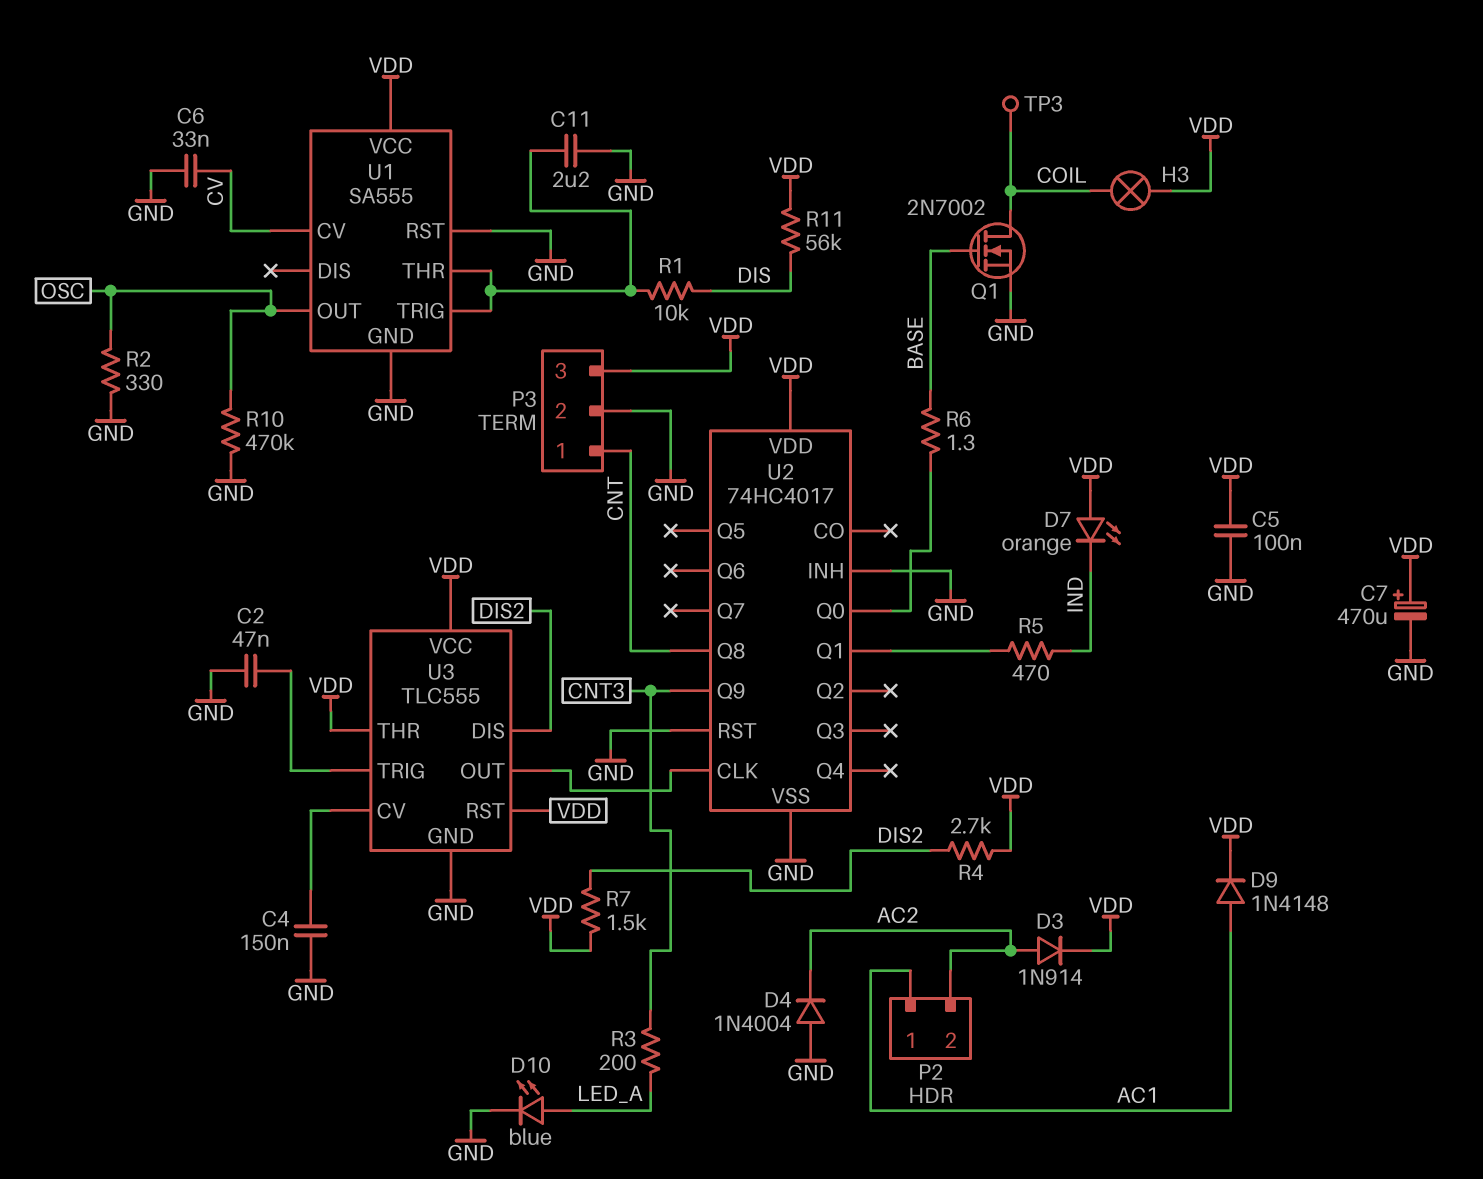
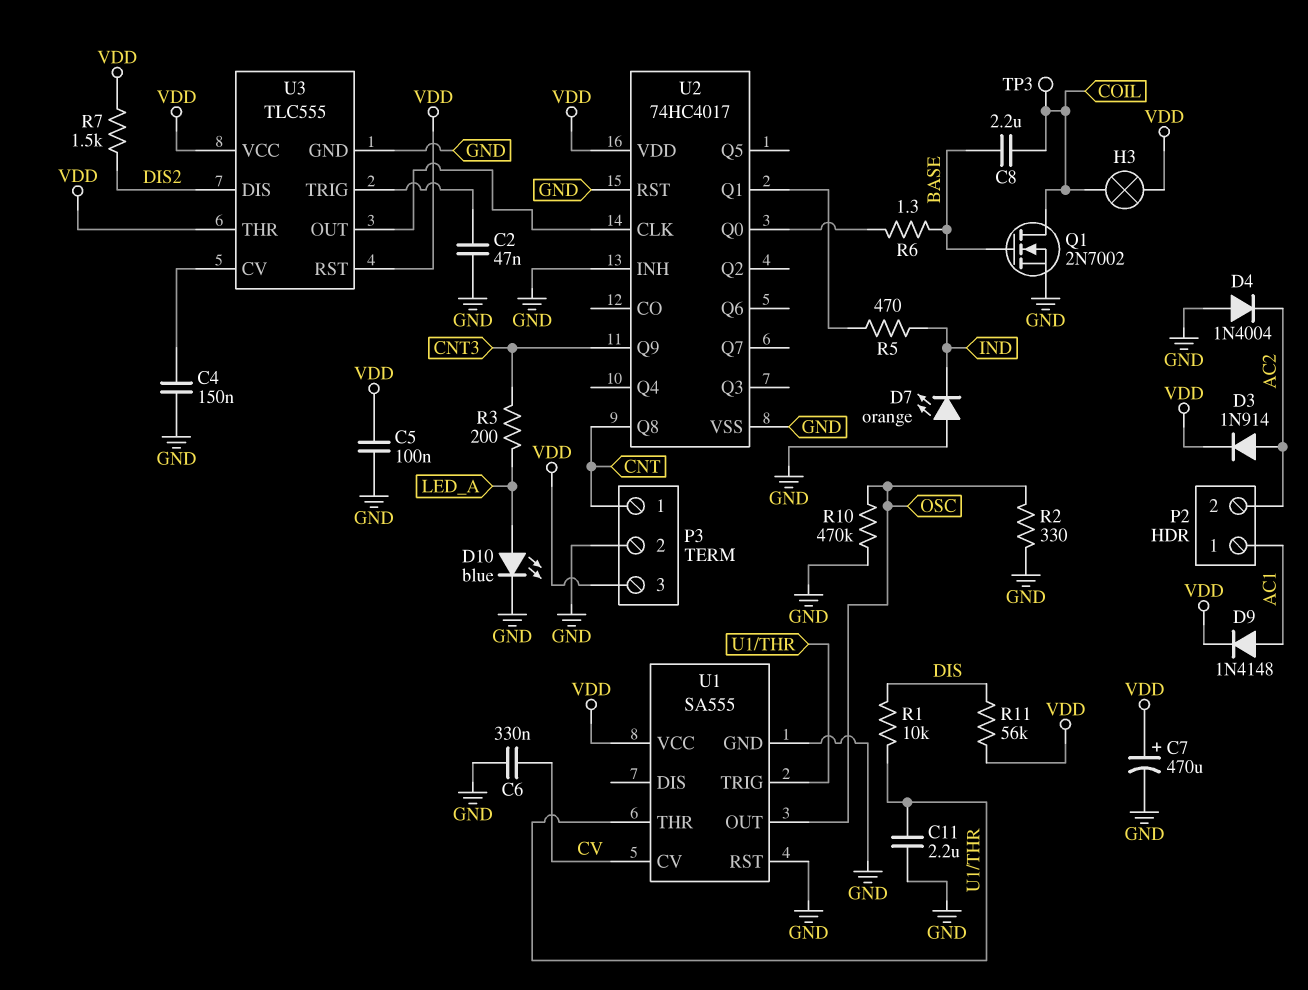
C6: 33nF (CV, GND) -> 330nF (CV, GND)
C8: none -> 2.2uF (BASE, COIL)
D7: LED orange (A VDD, K IND) -> LED orange (A GND, K IND)
R4: 2.7k (DIS2, VDD) -> none

